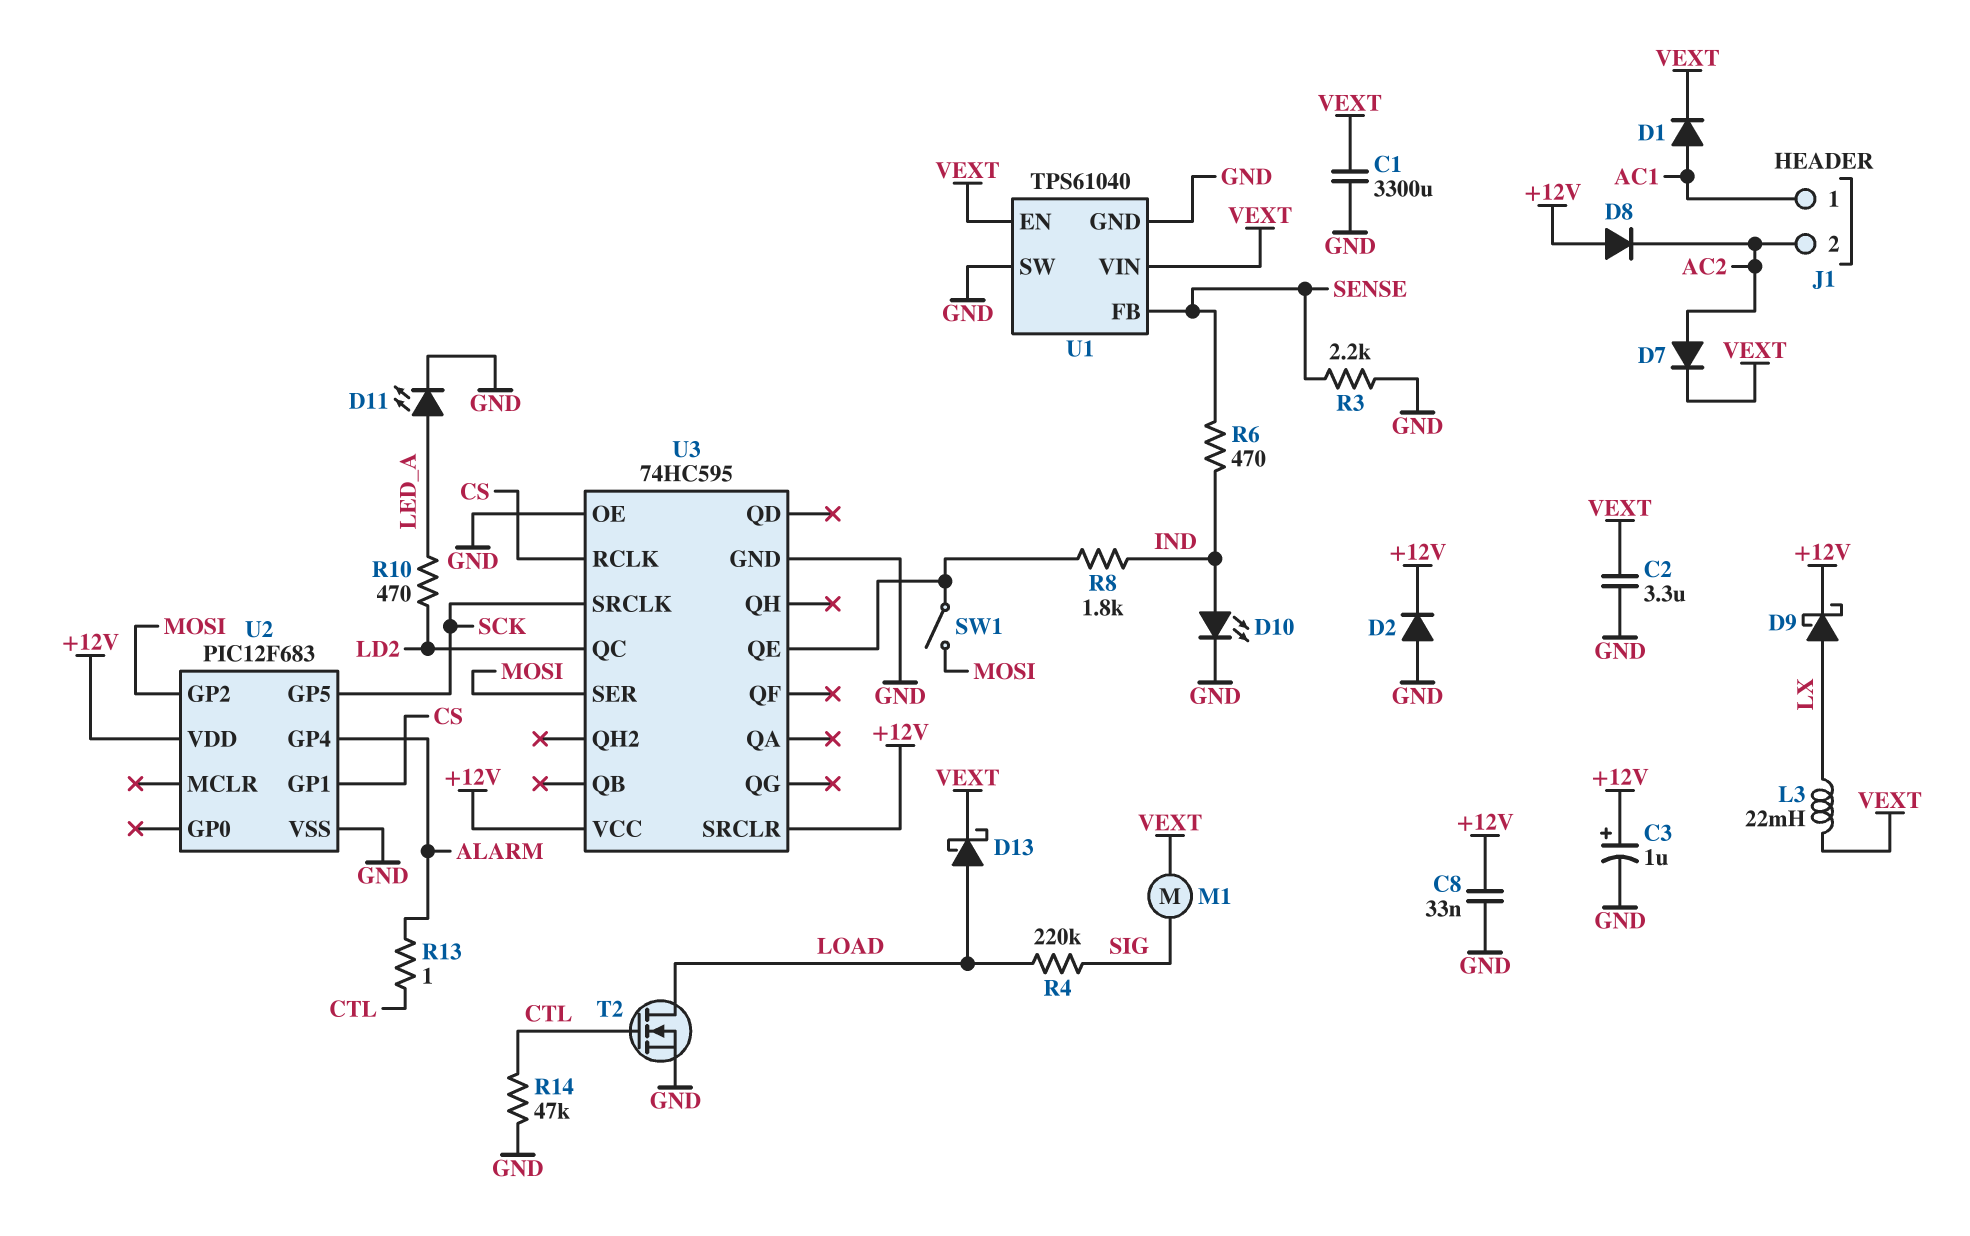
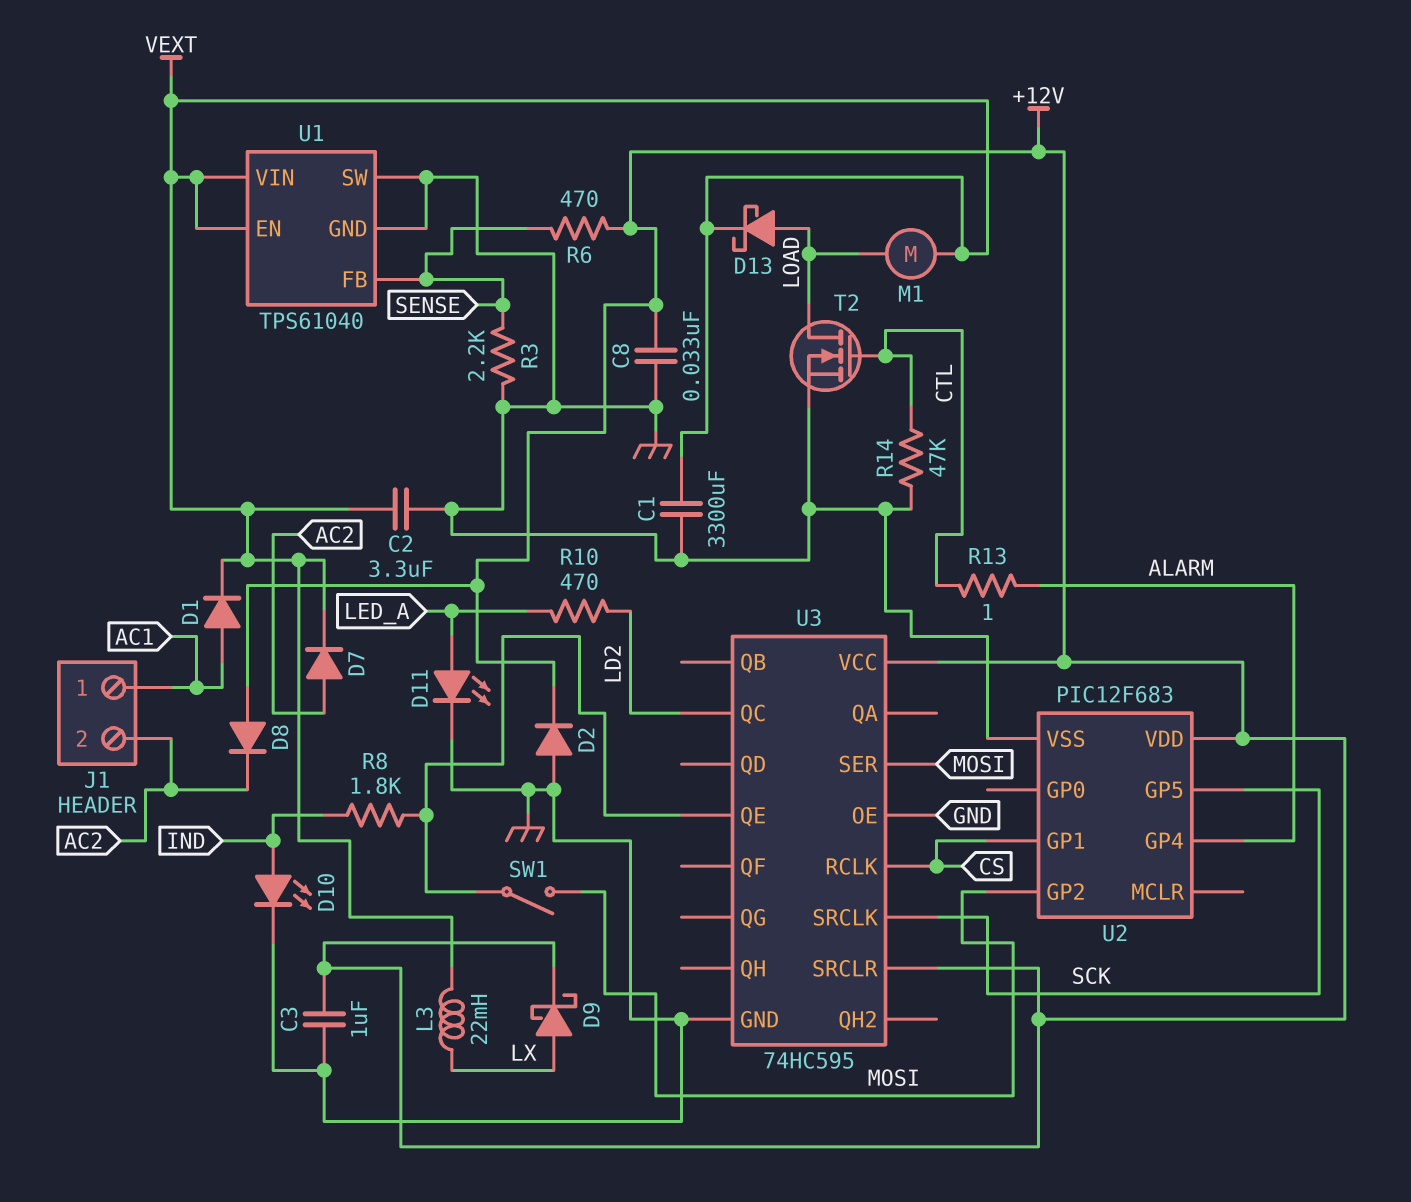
C3: 1uF (plus +12V, minus GND) -> 1uF (+12V, GND)
M1: motor (SIG, VEXT) -> motor (LOAD, VEXT)
R4: 220k (LOAD, SIG) -> none
R6: 470 (IND, SENSE) -> 470 (+12V, SENSE)

